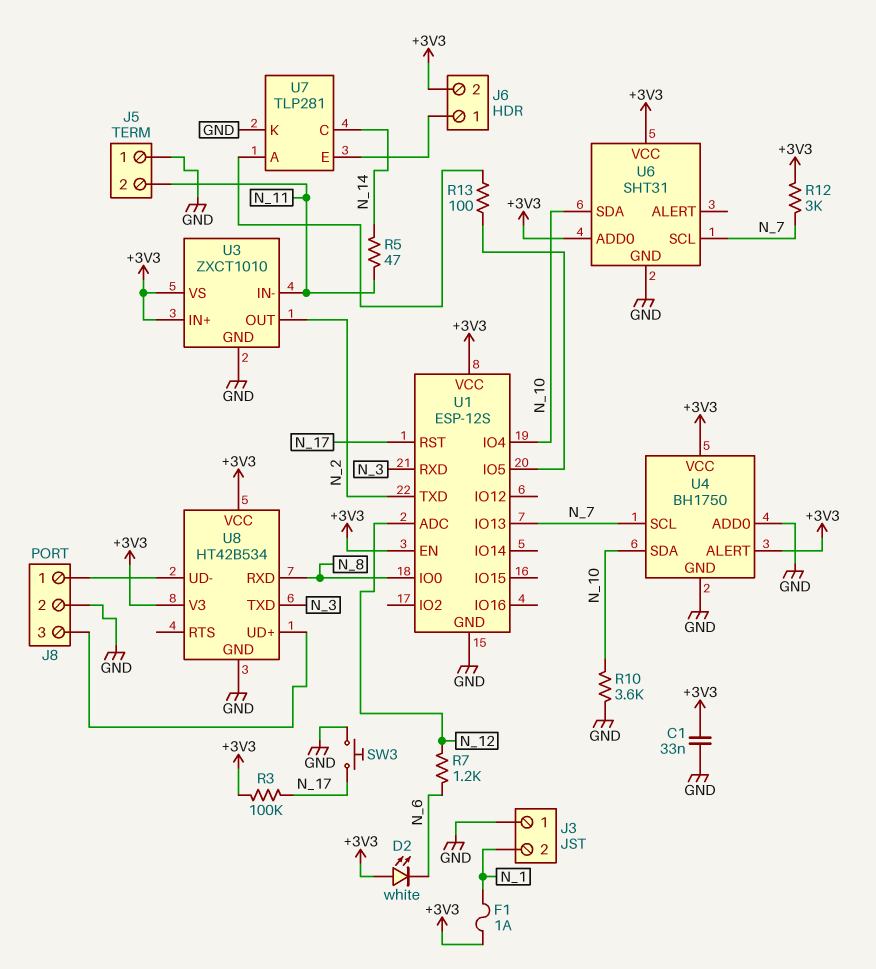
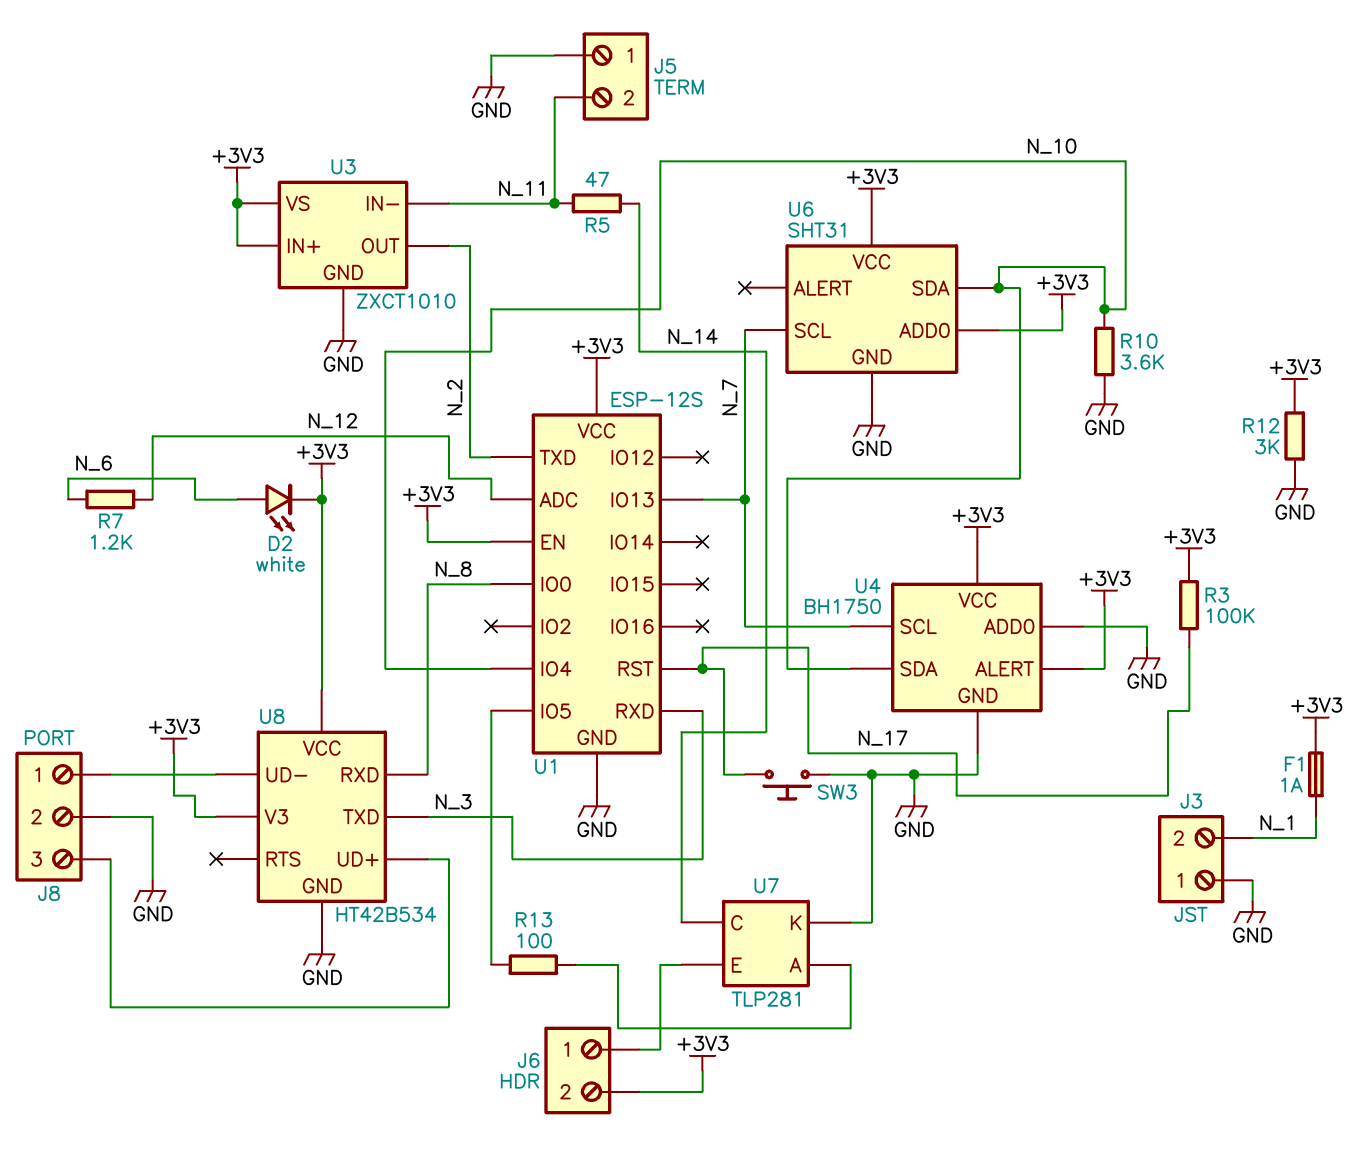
C1: 33nF (+3V3, GND) -> none
D2: LED white (A +3V3, K N_6) -> LED white (A N_6, K +3V3)
R12: 3k (+3V3, N_7) -> 3k (+3V3, GND)

